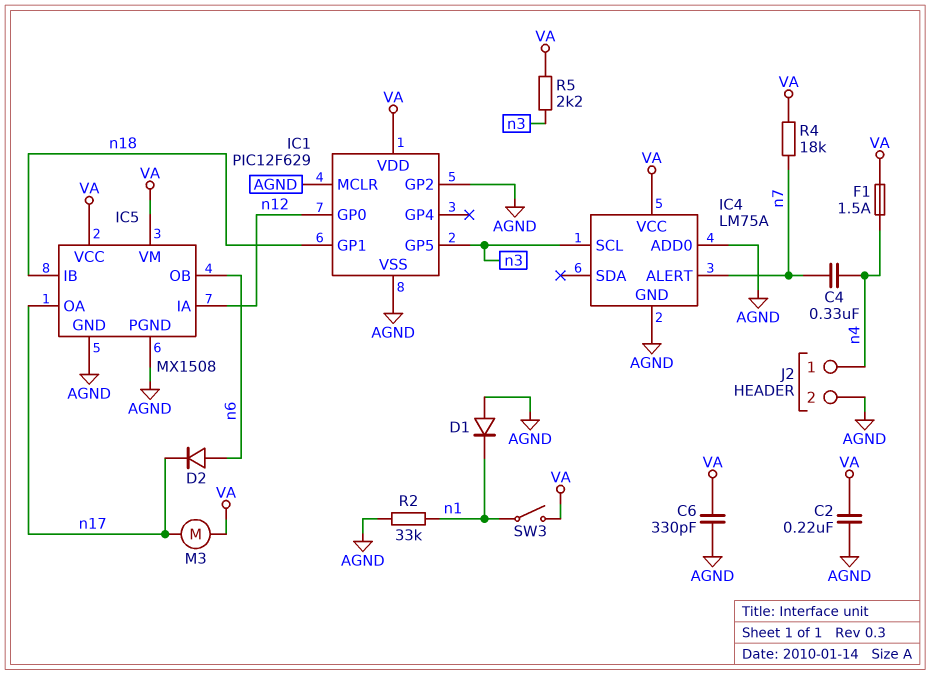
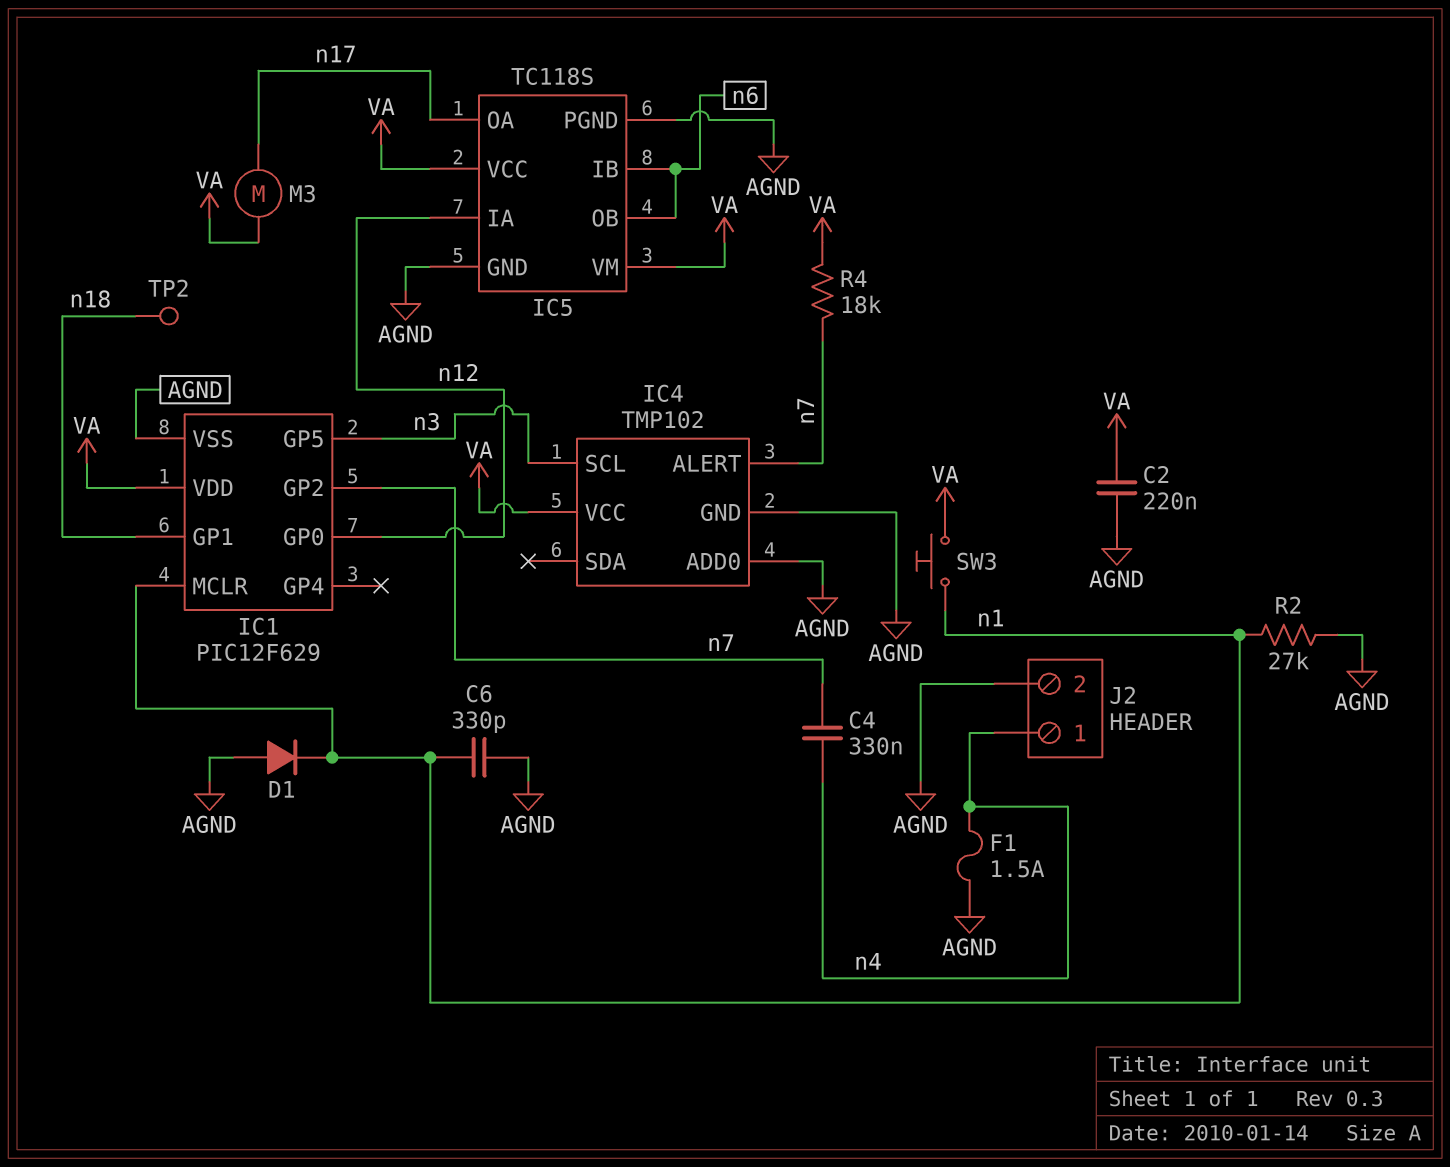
C6: 330pF (AGND, VA) -> 330pF (AGND, n1)
D2: diode (A n6, K n17) -> none
F1: 1.5A (VA, n4) -> 1.5A (AGND, n4)
IC1 pin GP2: AGND -> n7
IC1 pin MCLR: AGND -> n1
IC4: LM75A -> TMP102
IC5: MX1508 -> TC118S
IC5 pin IB: n18 -> n6
R2: 33k (AGND, n1) -> 27k (AGND, n1)
R5: 2.2k (VA, n3) -> none
SW3: switch (VA, n1) -> button (VA, n1)
TP2: none -> test point (n18)

